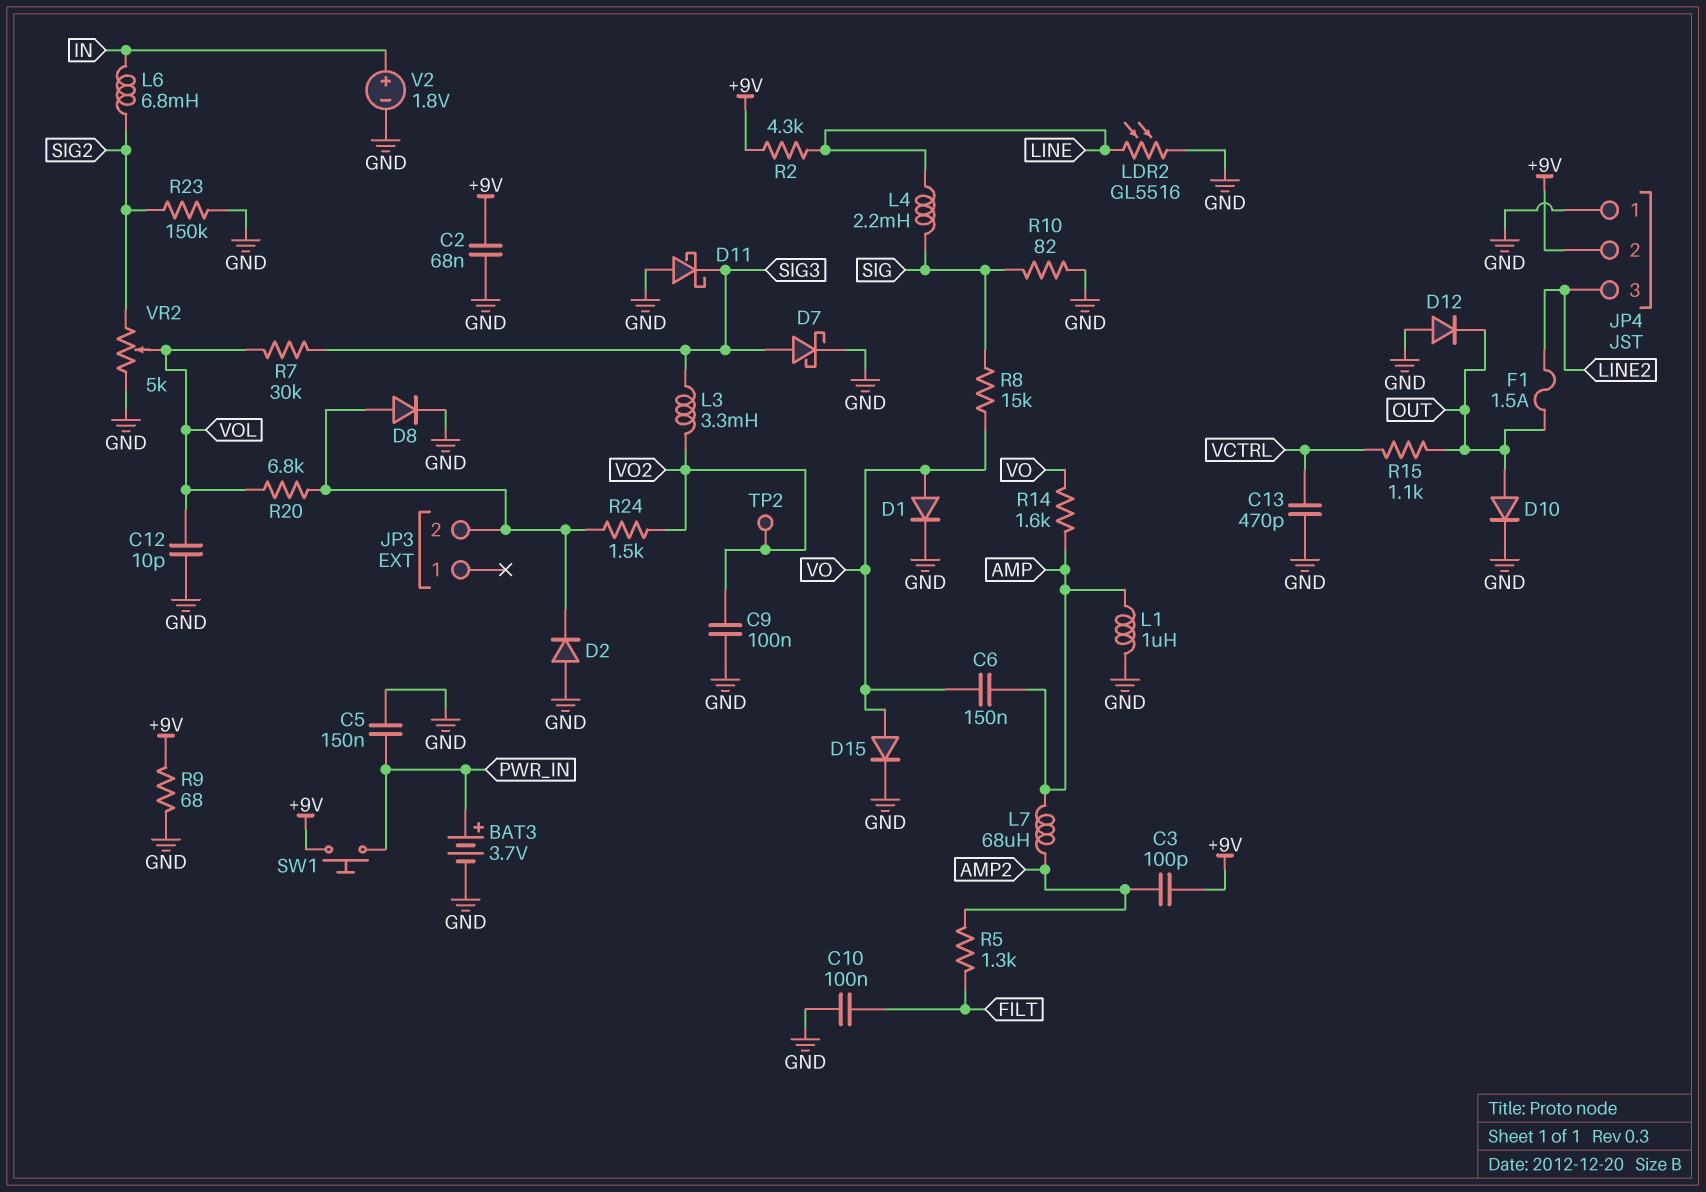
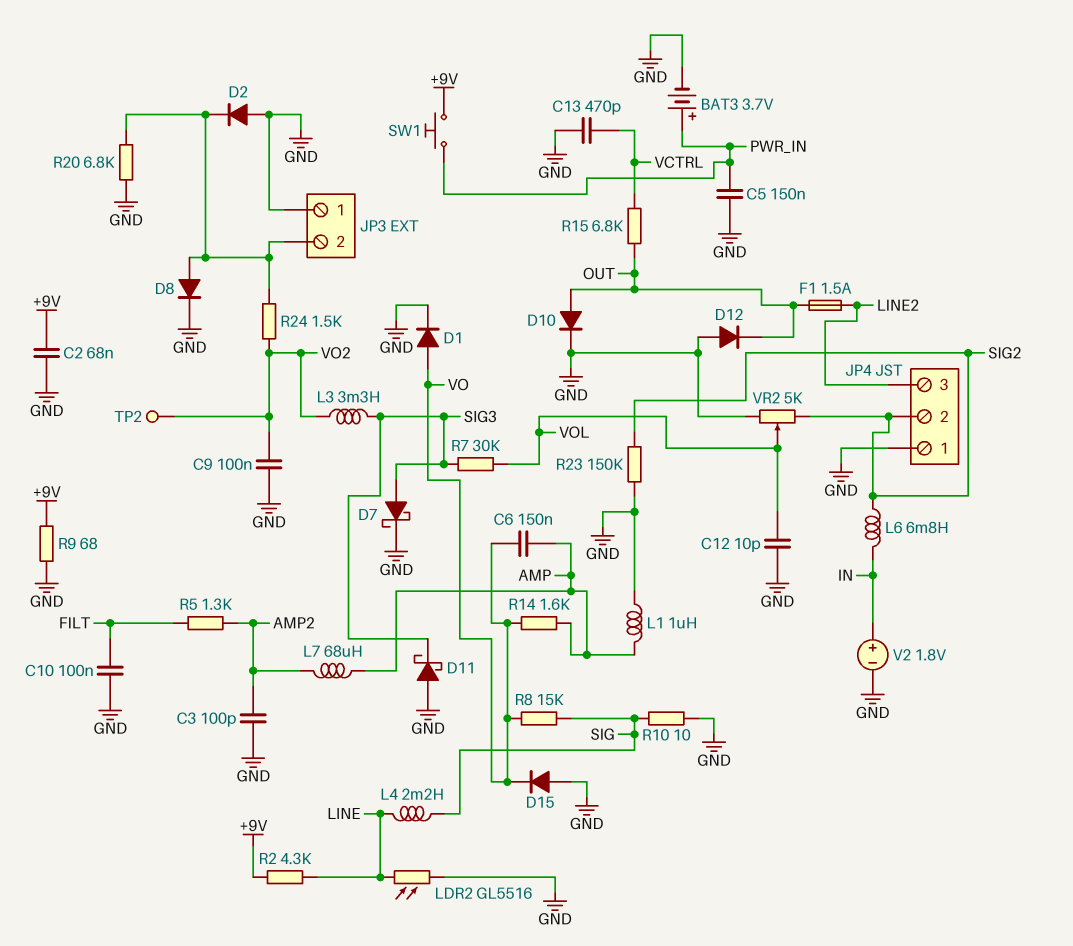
C3: 100pF (+9V, AMP2) -> 100pF (AMP2, GND)
D15: diode (A VO, K GND) -> diode (A GND, K VO)
JP3 pin 1: none -> GND
JP4 pin 2: +9V -> SIG2
R10: 82 (GND, SIG) -> 10 (GND, SIG)
R15: 1.1k (OUT, VCTRL) -> 6.8k (OUT, VCTRL)
R20: 6.8k (JP3/2, VOL) -> 6.8k (GND, JP3/2)

